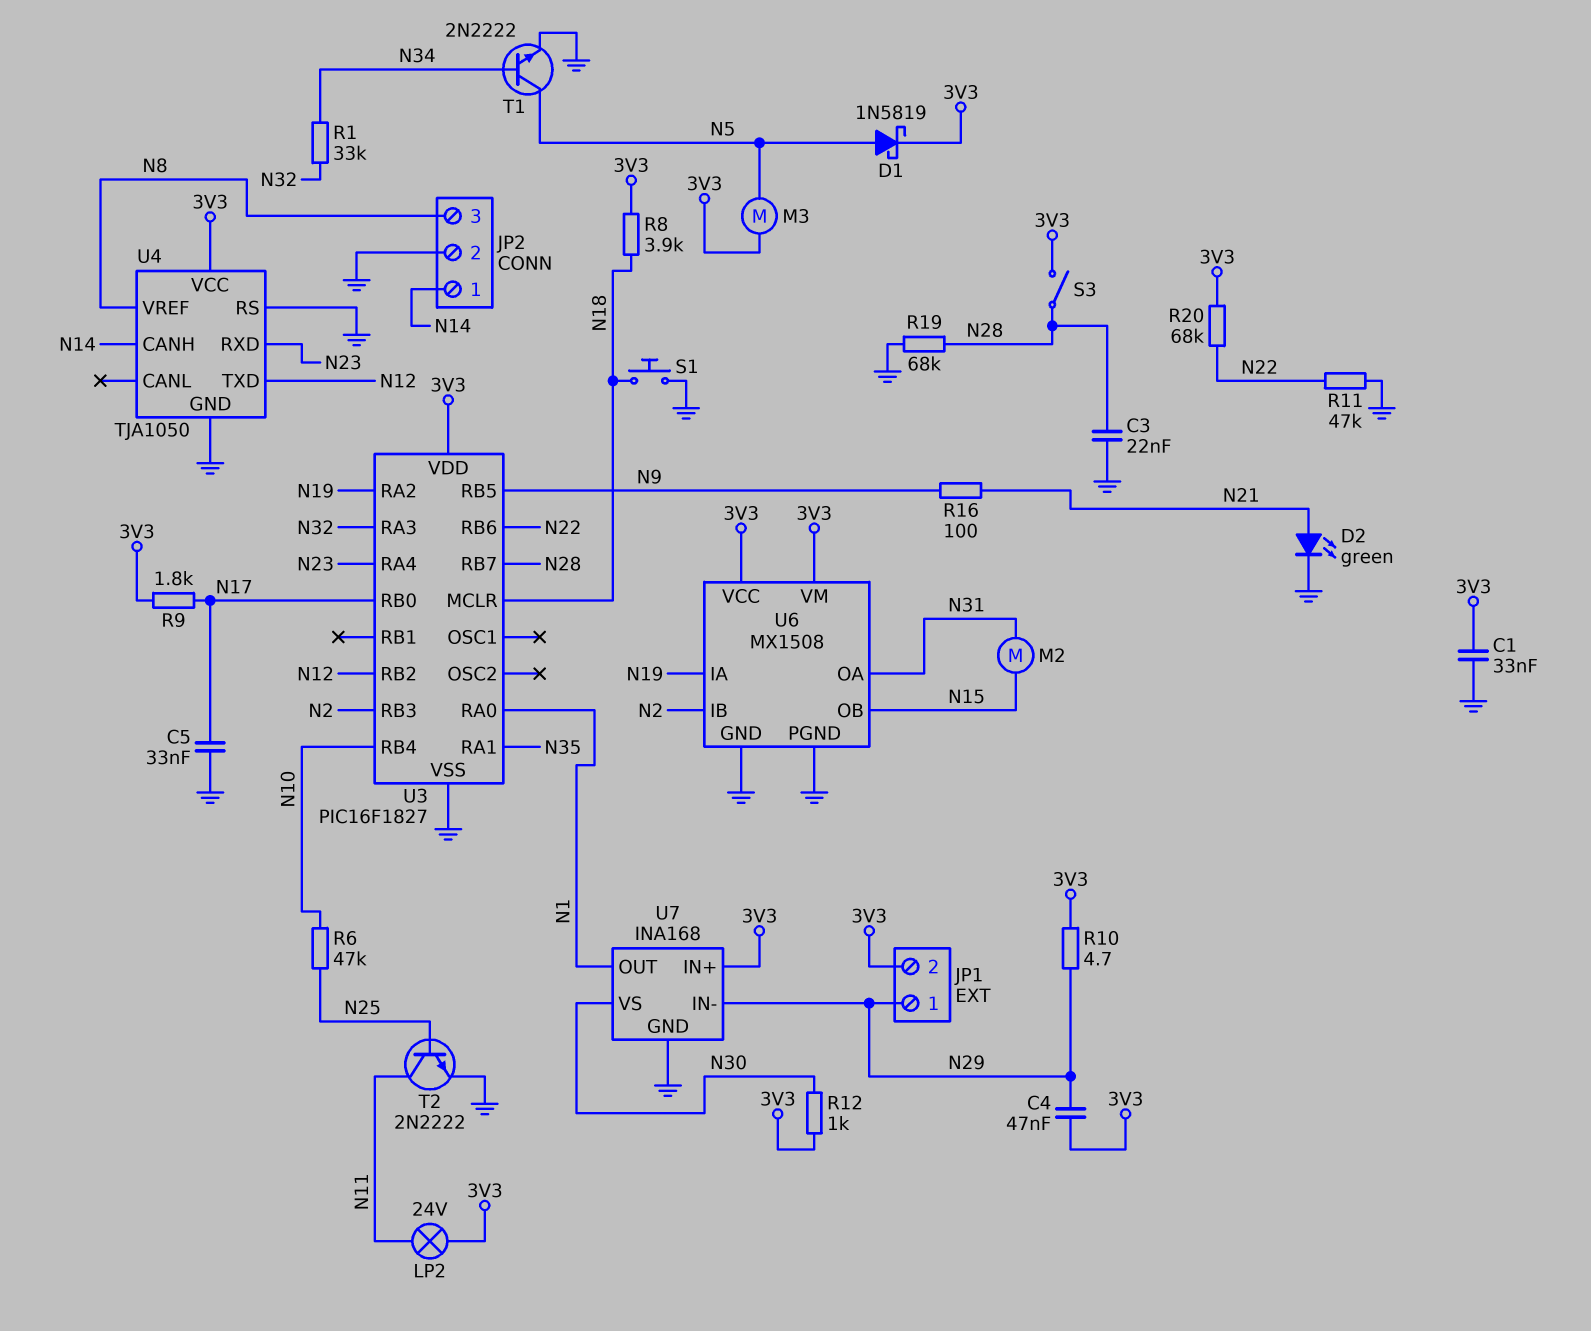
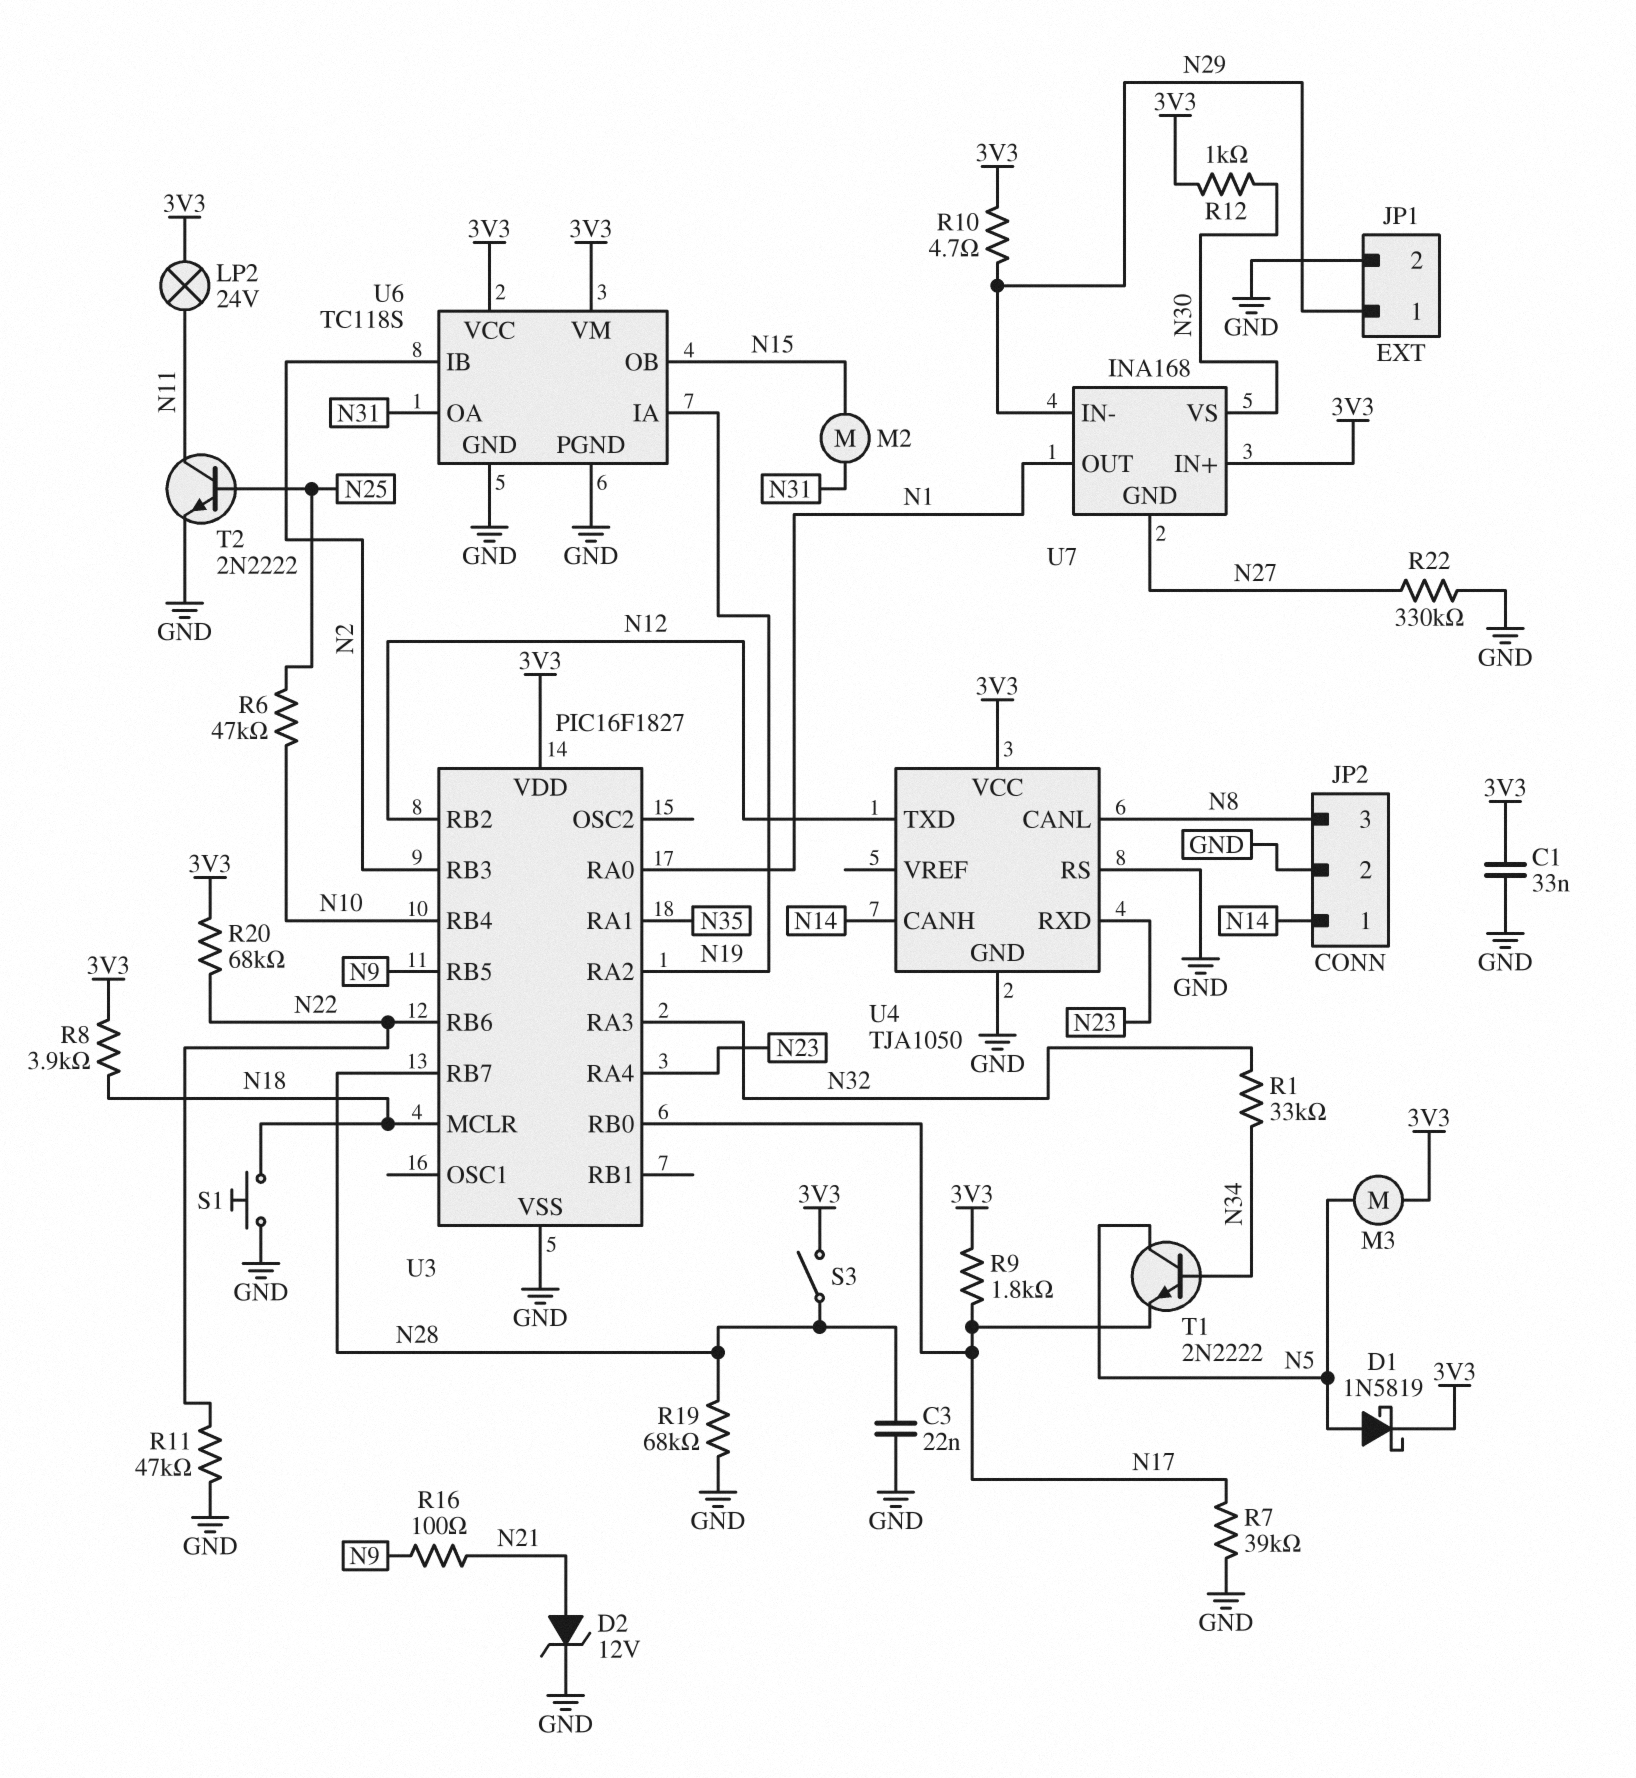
C4: 47nF (3V3, N29) -> none
C5: 33nF (GND, N17) -> none
D2: LED green (A N21, K GND) -> zener 12V (A N21, K GND)
JP1 pin 2: 3V3 -> GND
R7: none -> 39k (GND, N17)
R22: none -> 330k (GND, N27)
T1: NPN 2N2222 (B N34, C N5, E GND) -> NPN 2N2222 (B N34, C N5, E N17)
U4 pin CANL: none -> N8
U4 pin VREF: N8 -> none
U6: MX1508 -> TC118S
U7 pin GND: GND -> N27

